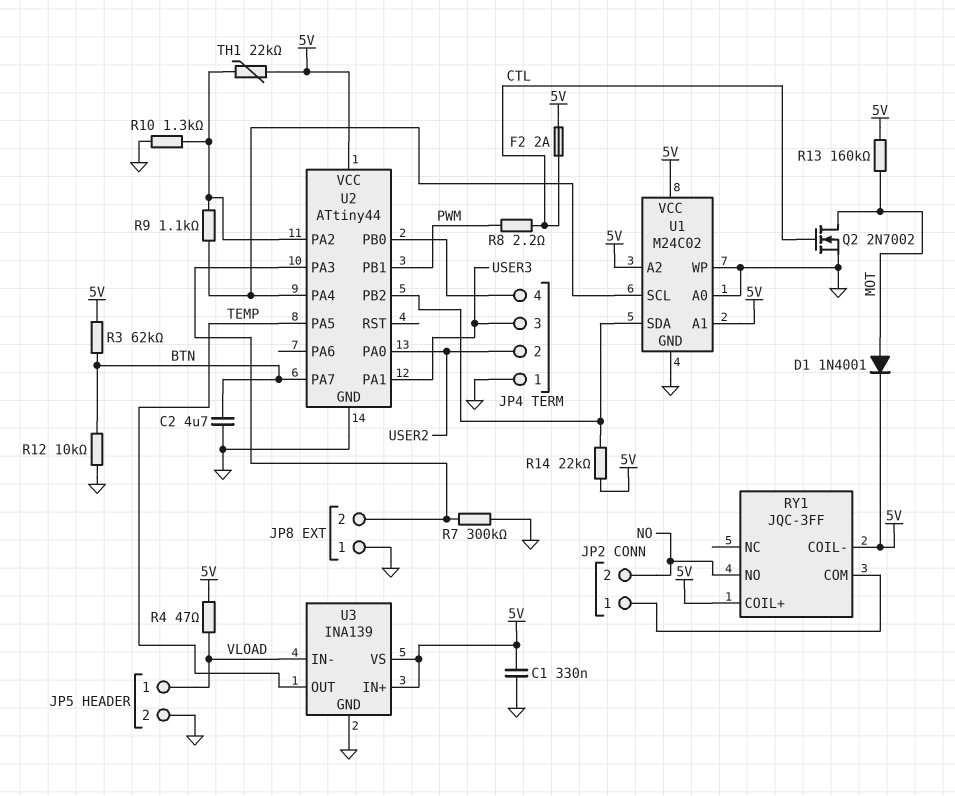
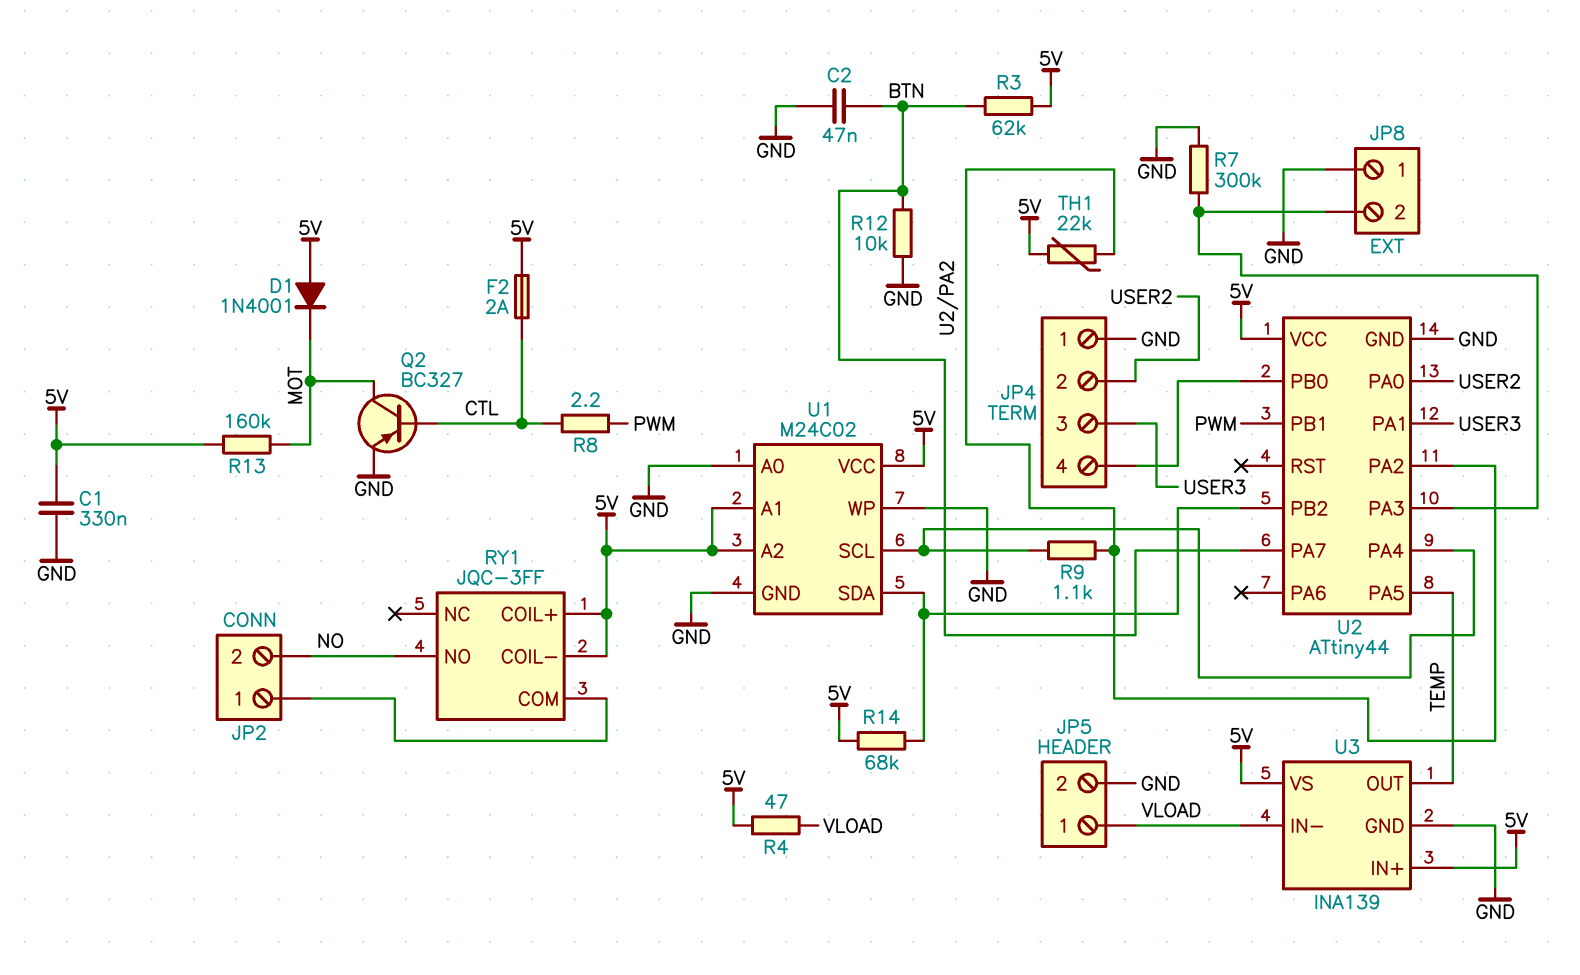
C2: 4.7uF (BTN, GND) -> 47nF (BTN, GND)
D1: diode 1N4001 (A MOT, K 5V) -> diode 1N4001 (A 5V, K MOT)
Q2: NMOS 2N7002 (G CTL, D MOT, S GND) -> PNP BC327 (B CTL, C MOT, E GND)
R10: 1.3k (GND, U2/PA2) -> none
R14: 22k (5V, U1/SDA) -> 68k (5V, U1/SDA)

